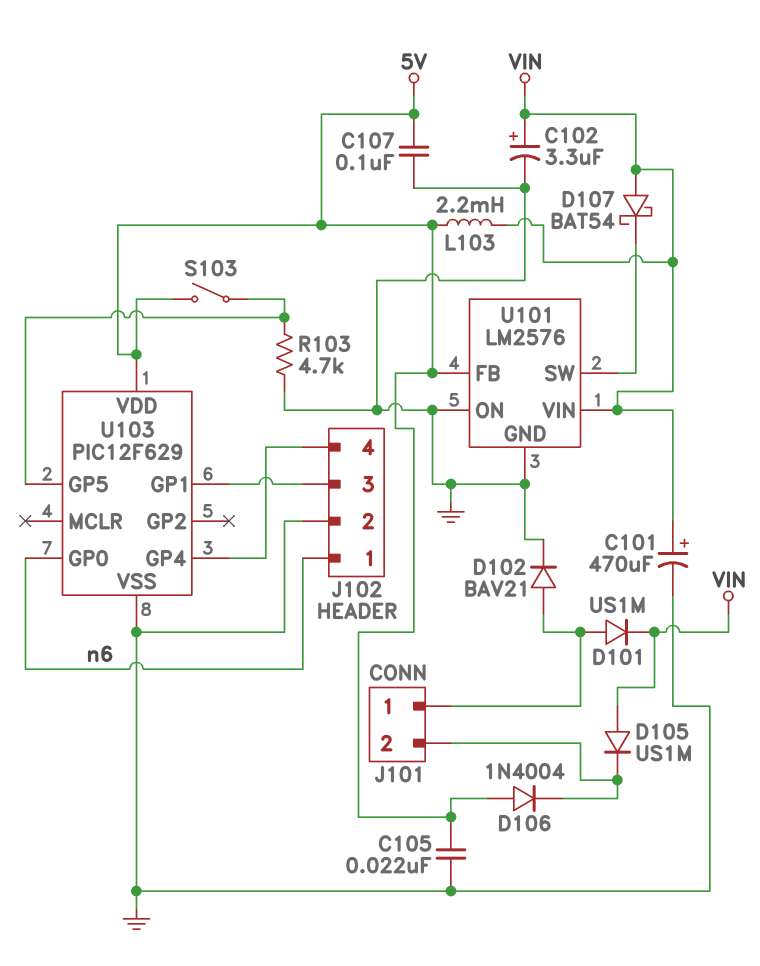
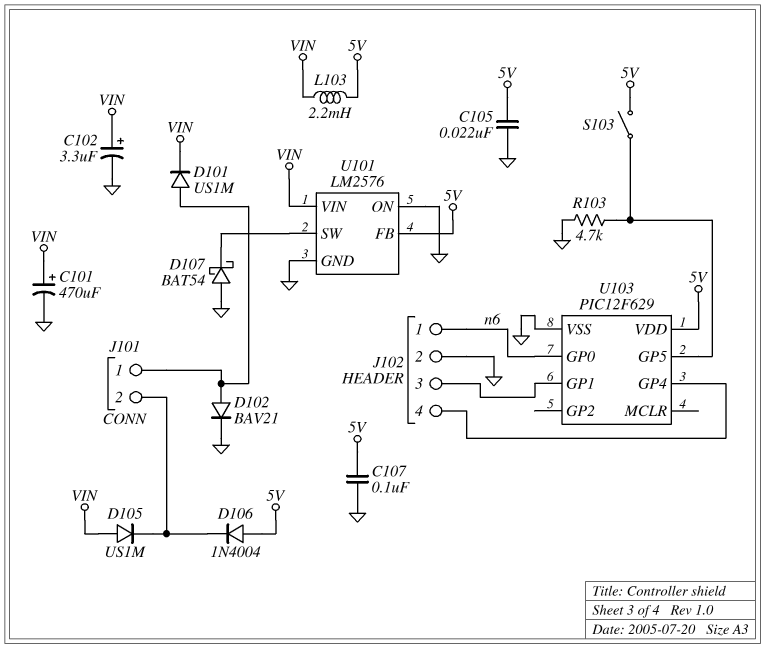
D107: schottky BAT54 (A VIN, K U101/SW) -> schottky BAT54 (A GND, K U101/SW)

